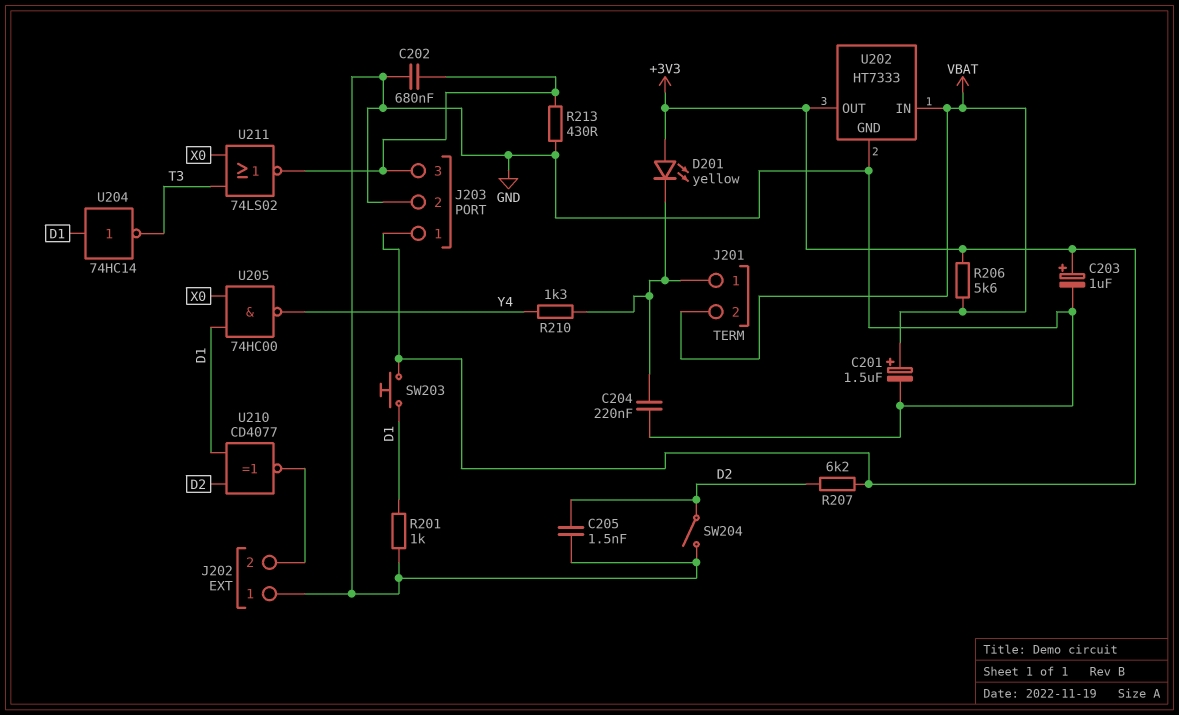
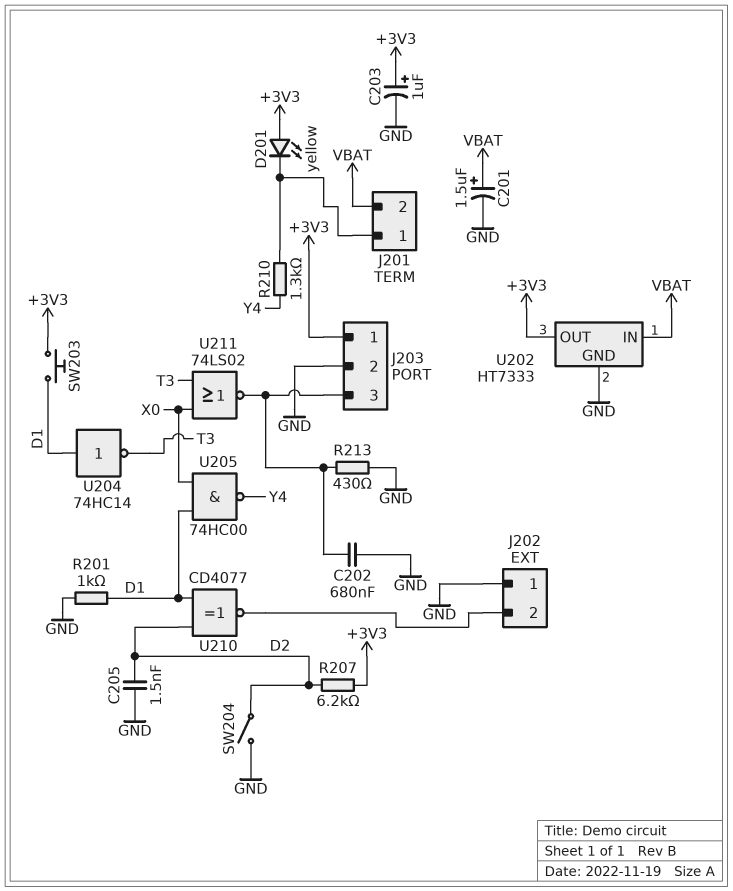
C204: 220nF (GND, J201/1) -> none
R206: 5.6k (+3V3, VBAT) -> none

